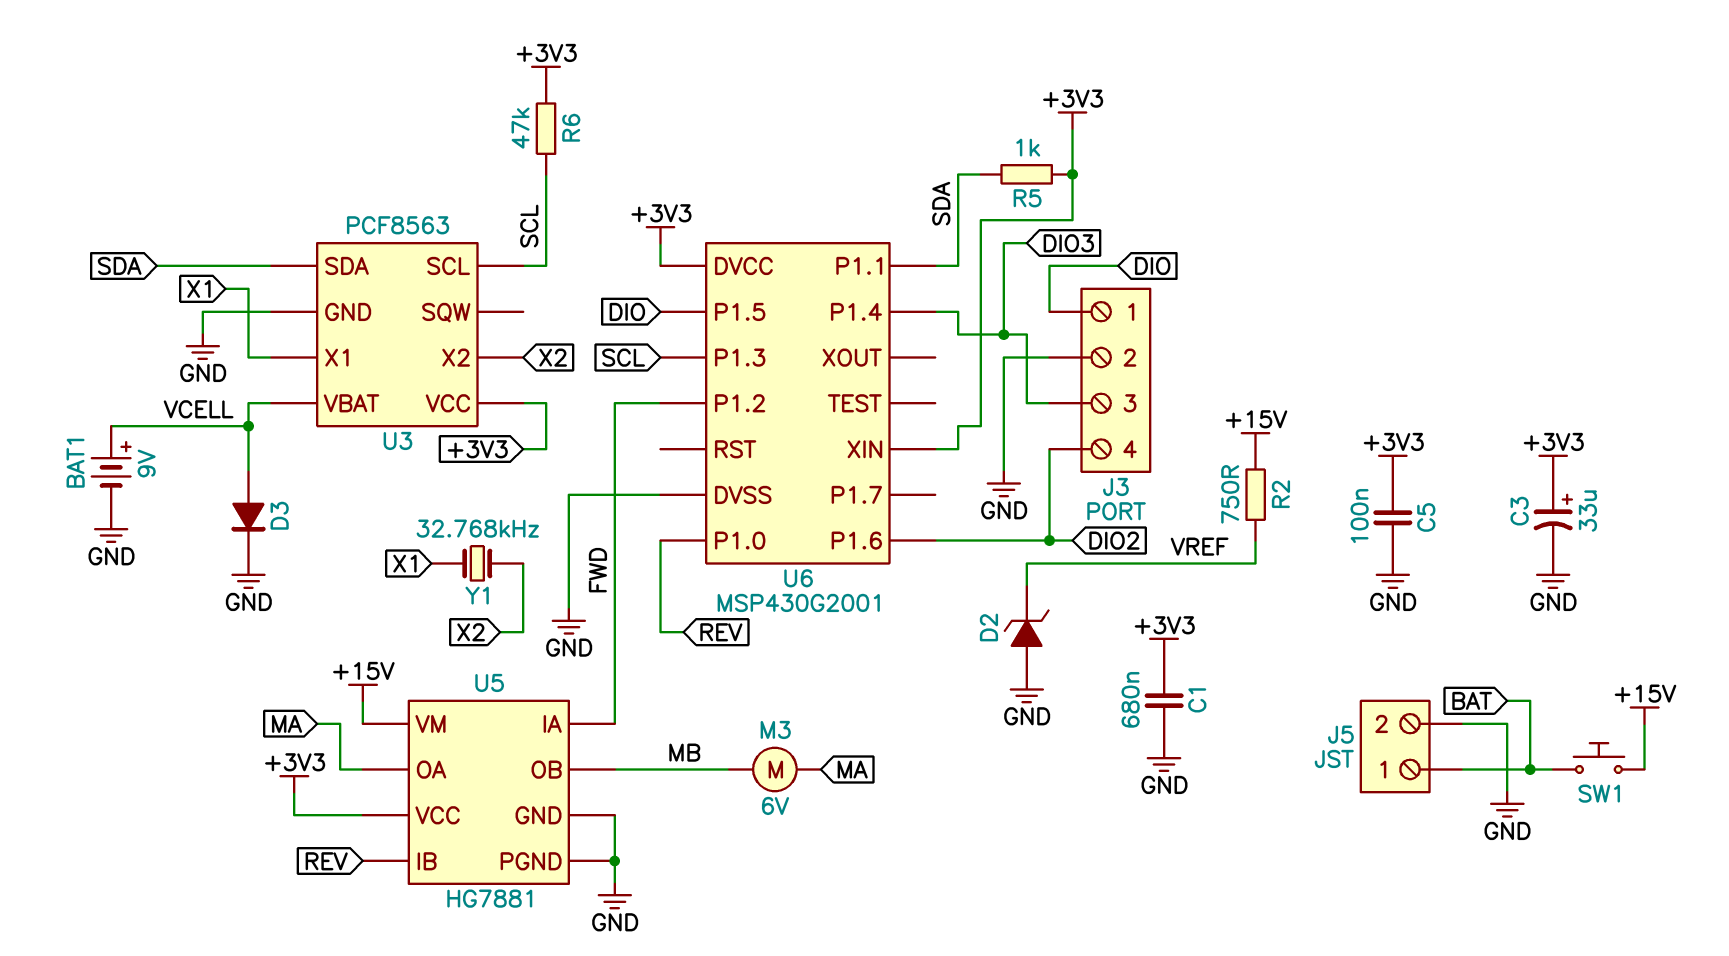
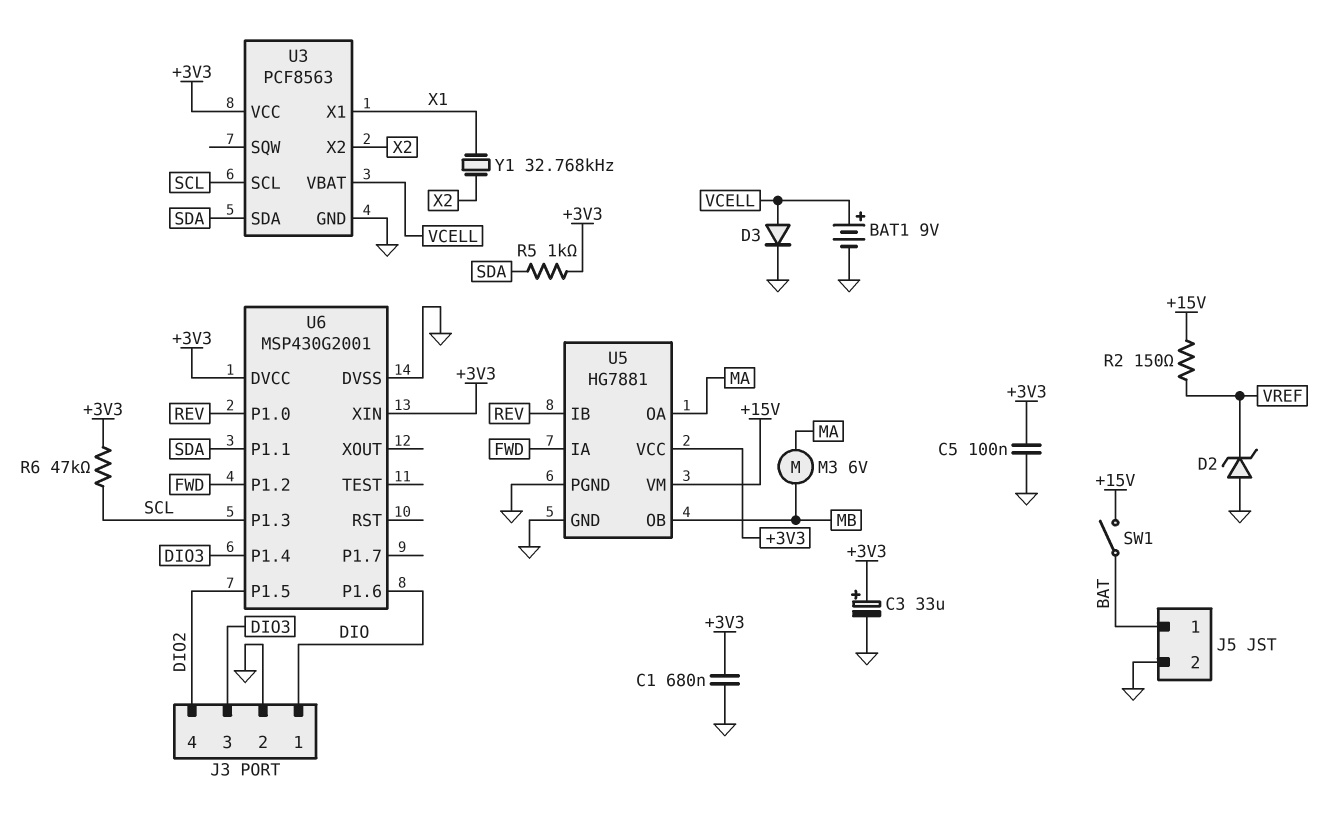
R2: 750 (+15V, VREF) -> 150 (+15V, VREF)
SW1: button (+15V, BAT) -> switch (+15V, BAT)
U6 pin P1.5: DIO -> DIO2
U6 pin P1.6: DIO2 -> DIO

